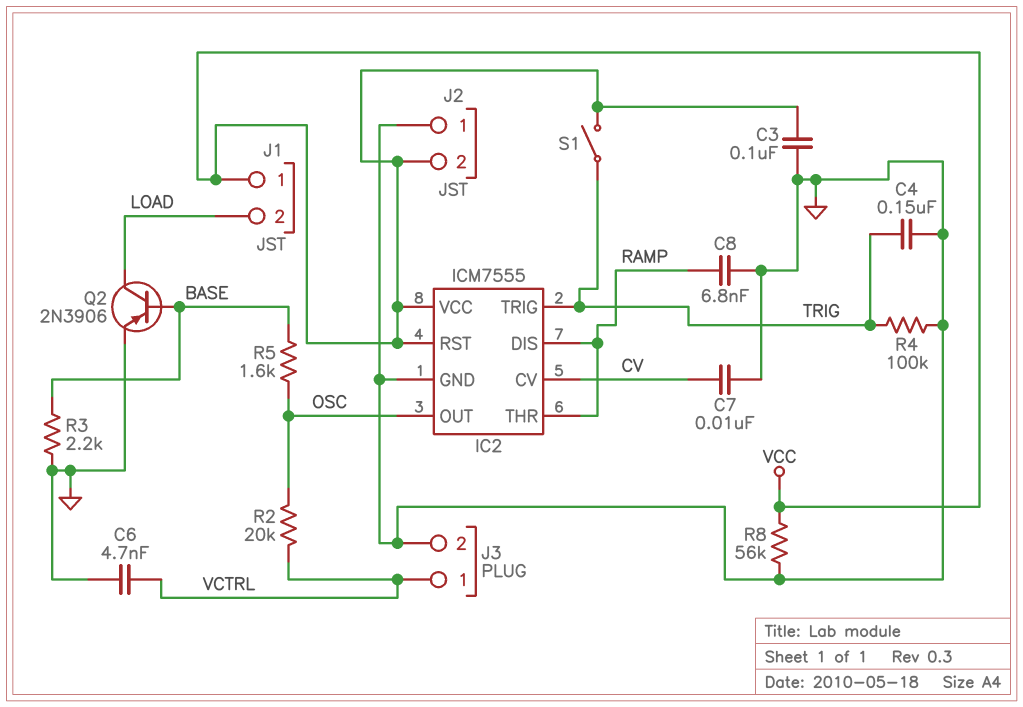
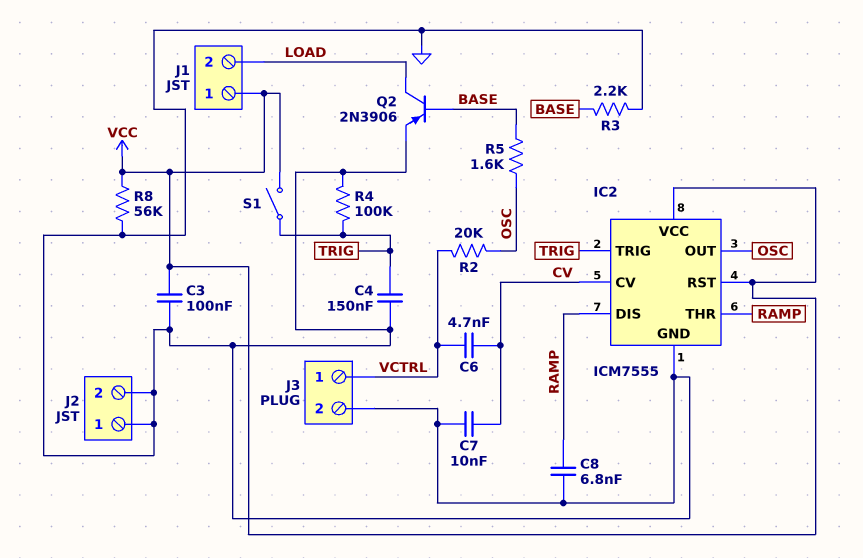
C6: 4.7nF (GND, VCTRL) -> 4.7nF (CV, VCTRL)
J2 pin 2: VCC -> GND

